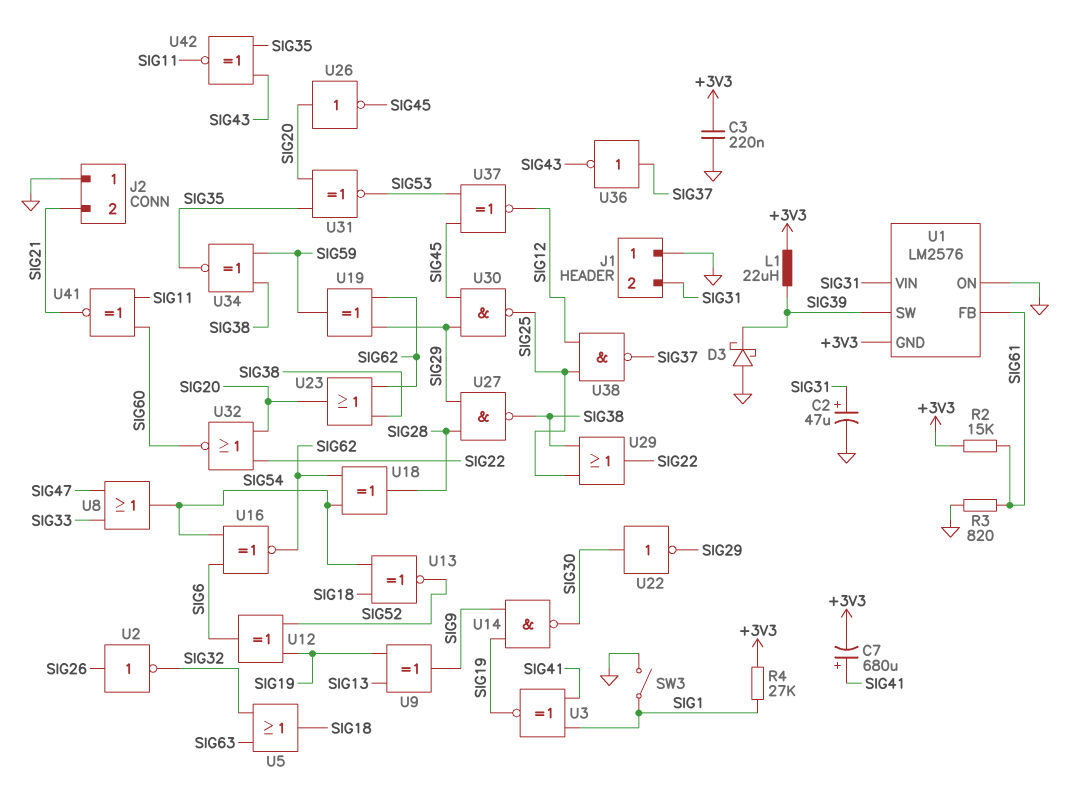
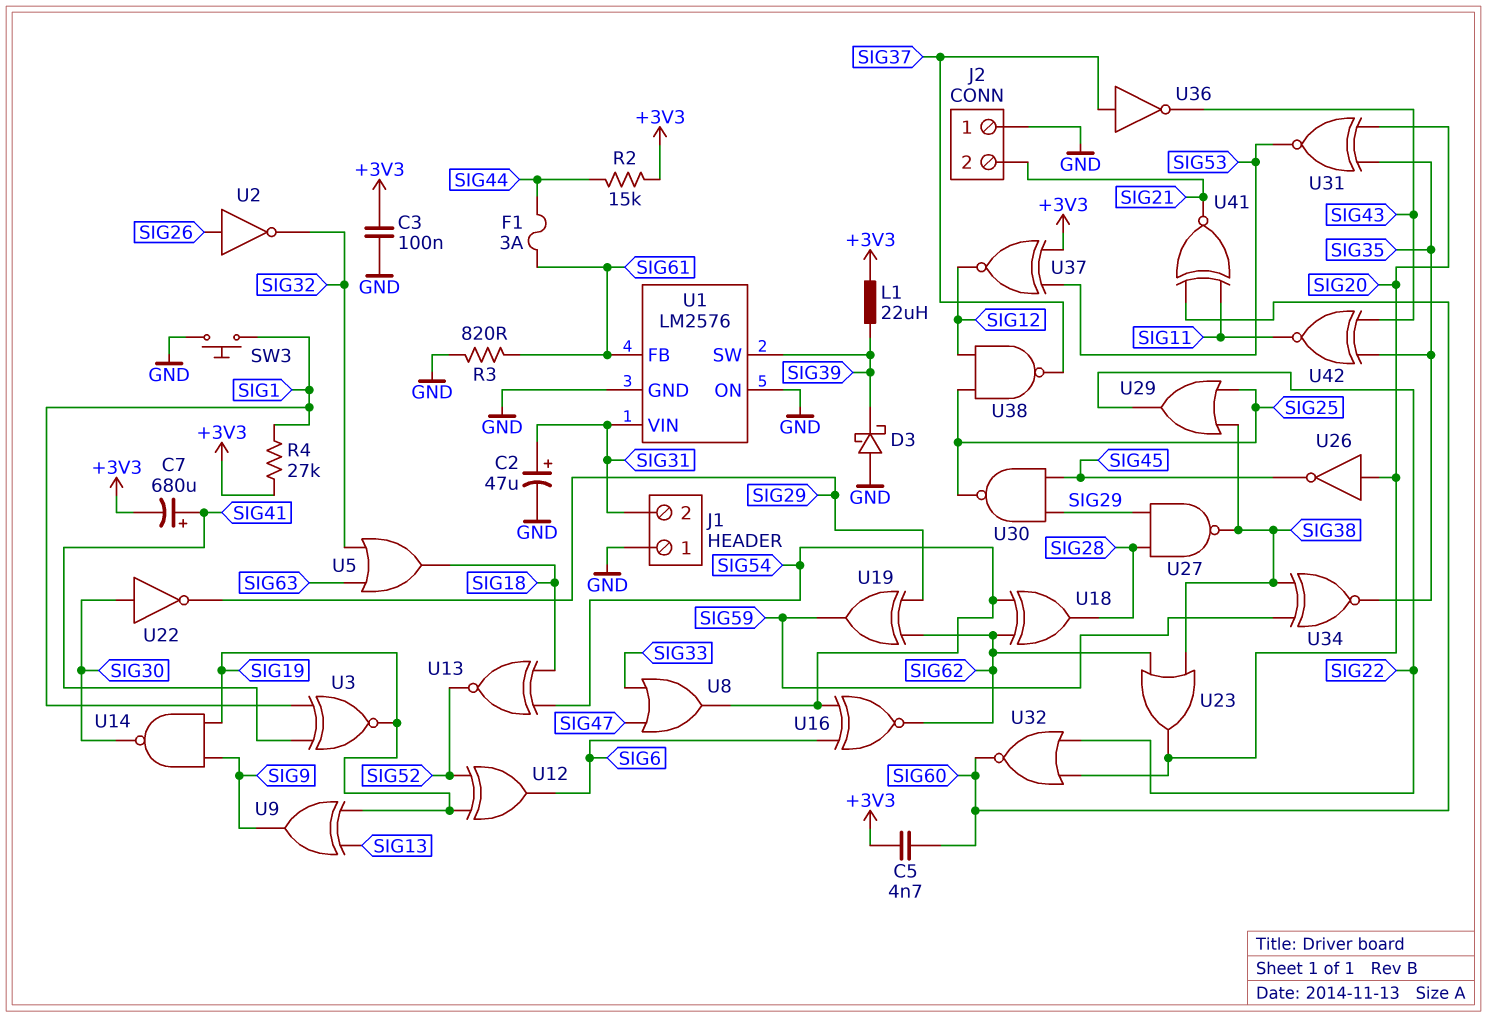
C3: 220nF (+3V3, GND) -> 100nF (+3V3, GND)
C5: none -> 4.7nF (+3V3, SIG60)
F1: none -> 3A (SIG44, SIG61)
R2: 15k (+3V3, SIG61) -> 15k (+3V3, SIG44)
SW3: switch (GND, SIG1) -> button (GND, SIG1)
U1 pin GND: +3V3 -> GND
U37: XNOR (in SIG45, in SIG53, out SIG12) -> XNOR (in +3V3, in SIG53, out SIG12)

